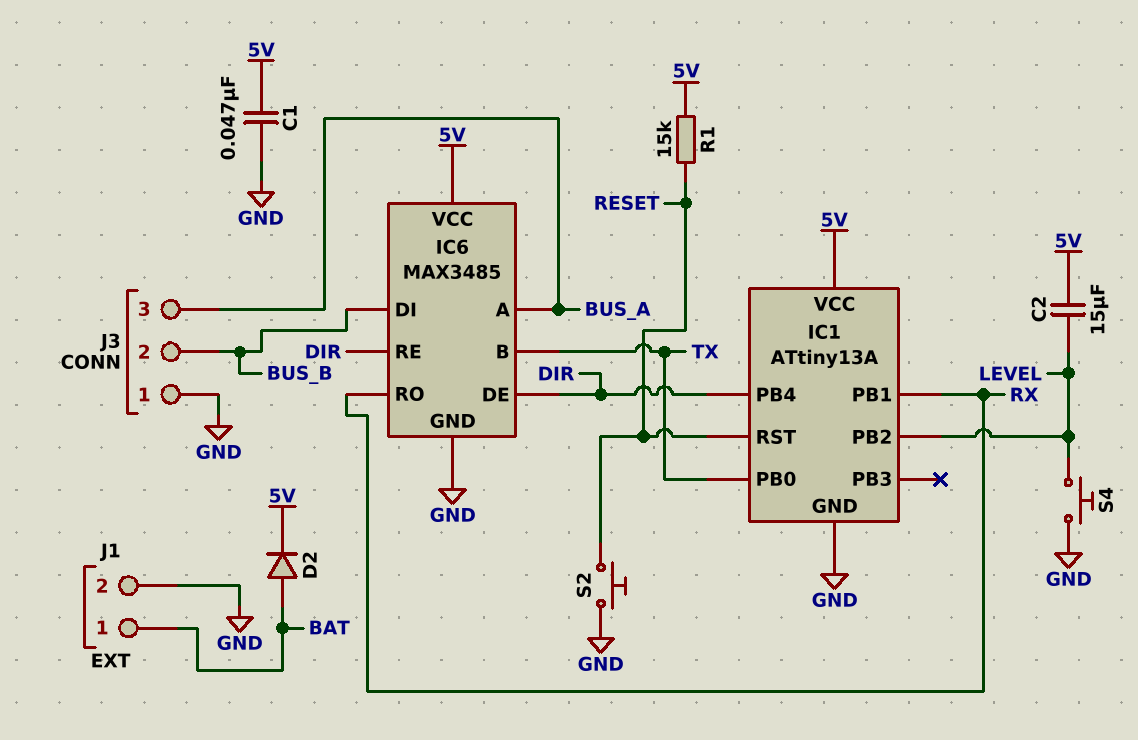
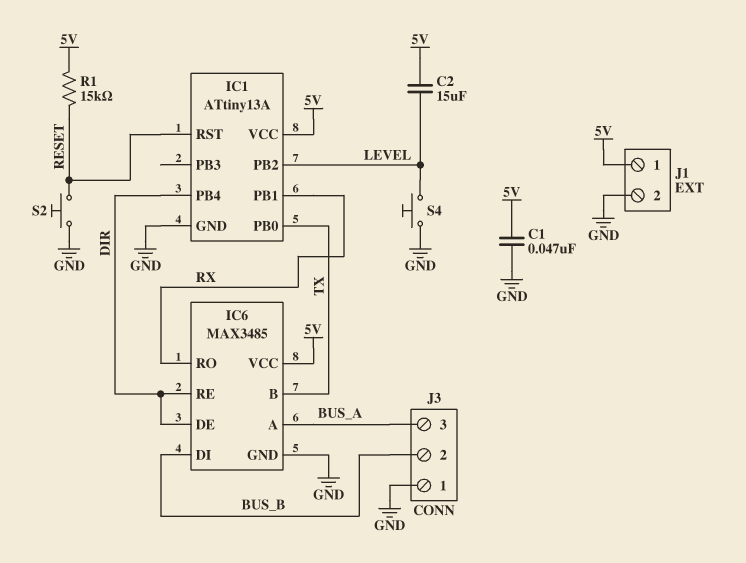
D2: diode (A BAT, K 5V) -> none
J1 pin 1: BAT -> 5V

